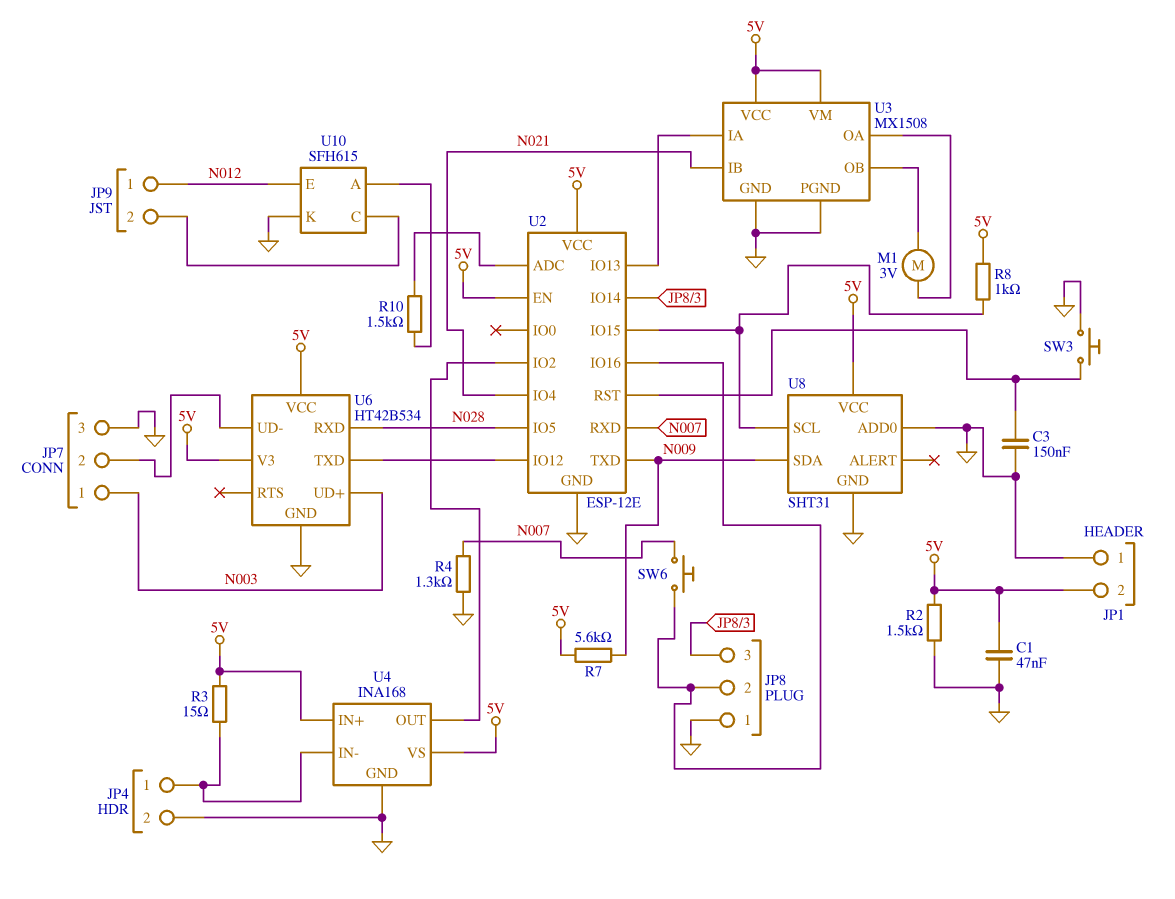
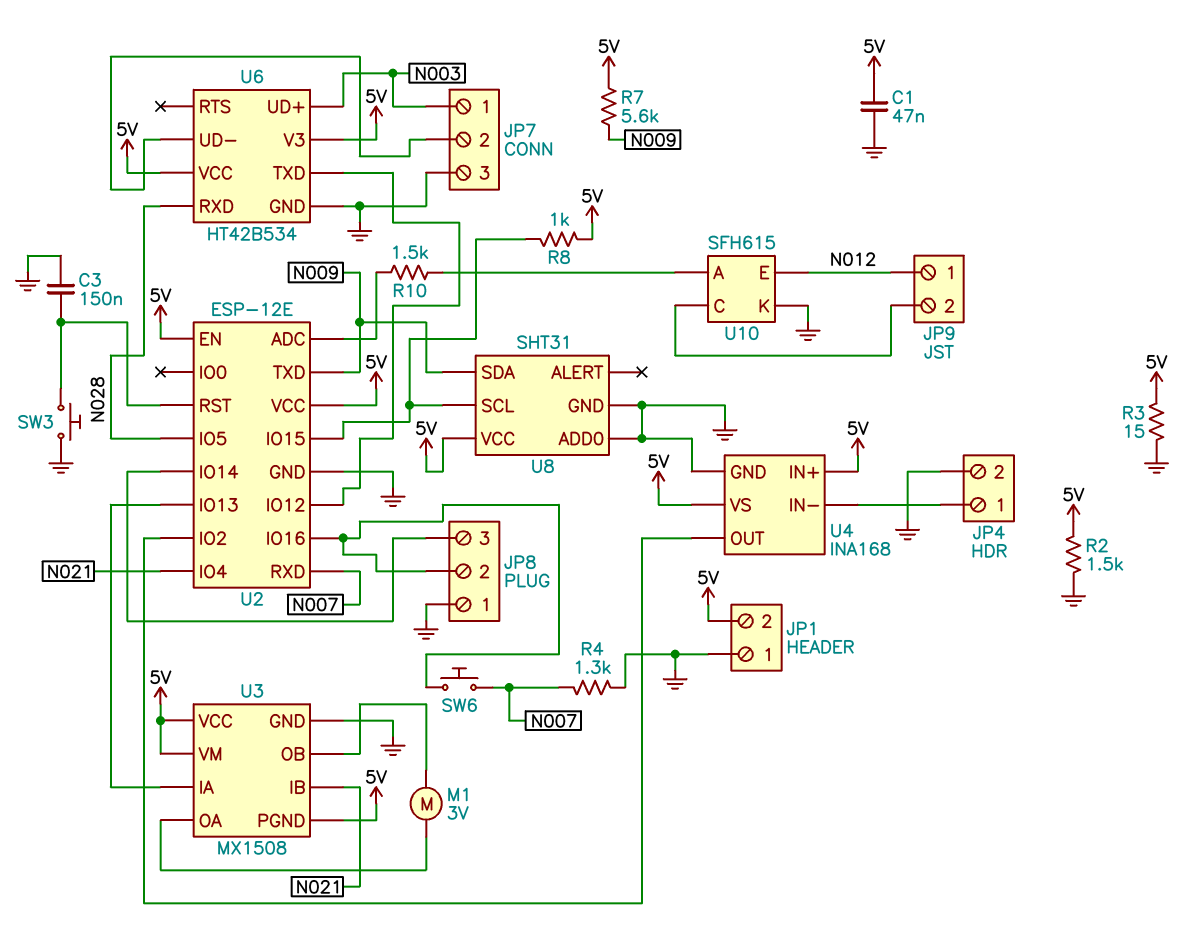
R3: 15 (5V, JP4/1) -> 15 (5V, GND)
U3 pin PGND: GND -> 5V

